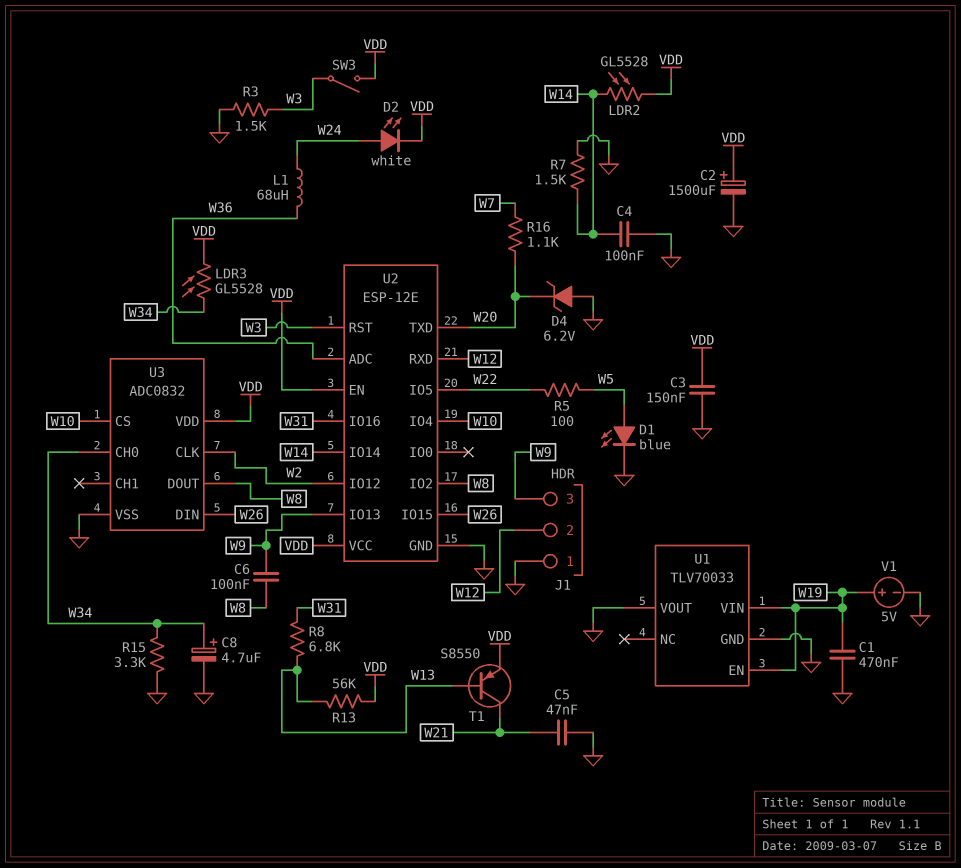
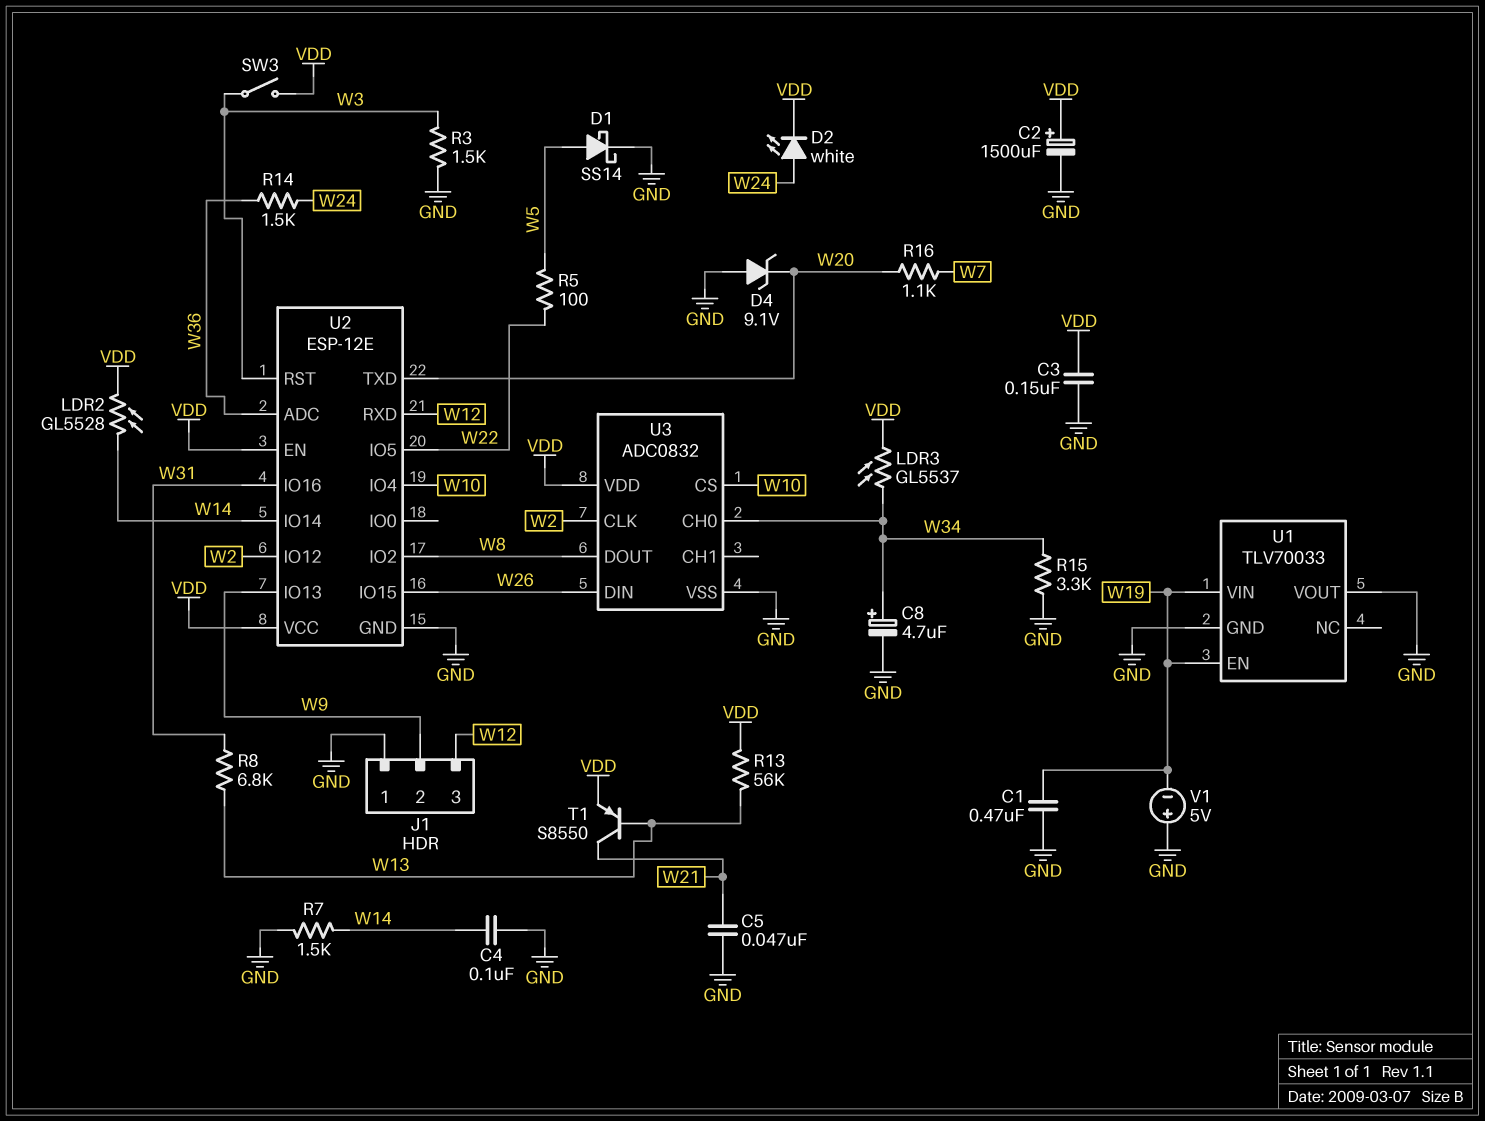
C6: 100nF (W8, W9) -> none
D1: LED blue (A W5, K GND) -> schottky SS14 (A W5, K GND)
D4: zener 6.2V (A GND, K W20) -> zener 9.1V (A GND, K W20)
J1 pin 2: W12 -> W9
J1 pin 3: W9 -> W12
L1: 68uH (W24, W36) -> none
LDR3: GL5528 (VDD, W34) -> GL5537 (VDD, W34)
R14: none -> 1.5k (W24, W36)
V1: 5V (plus W19, minus GND) -> 5V (plus GND, minus W19)

